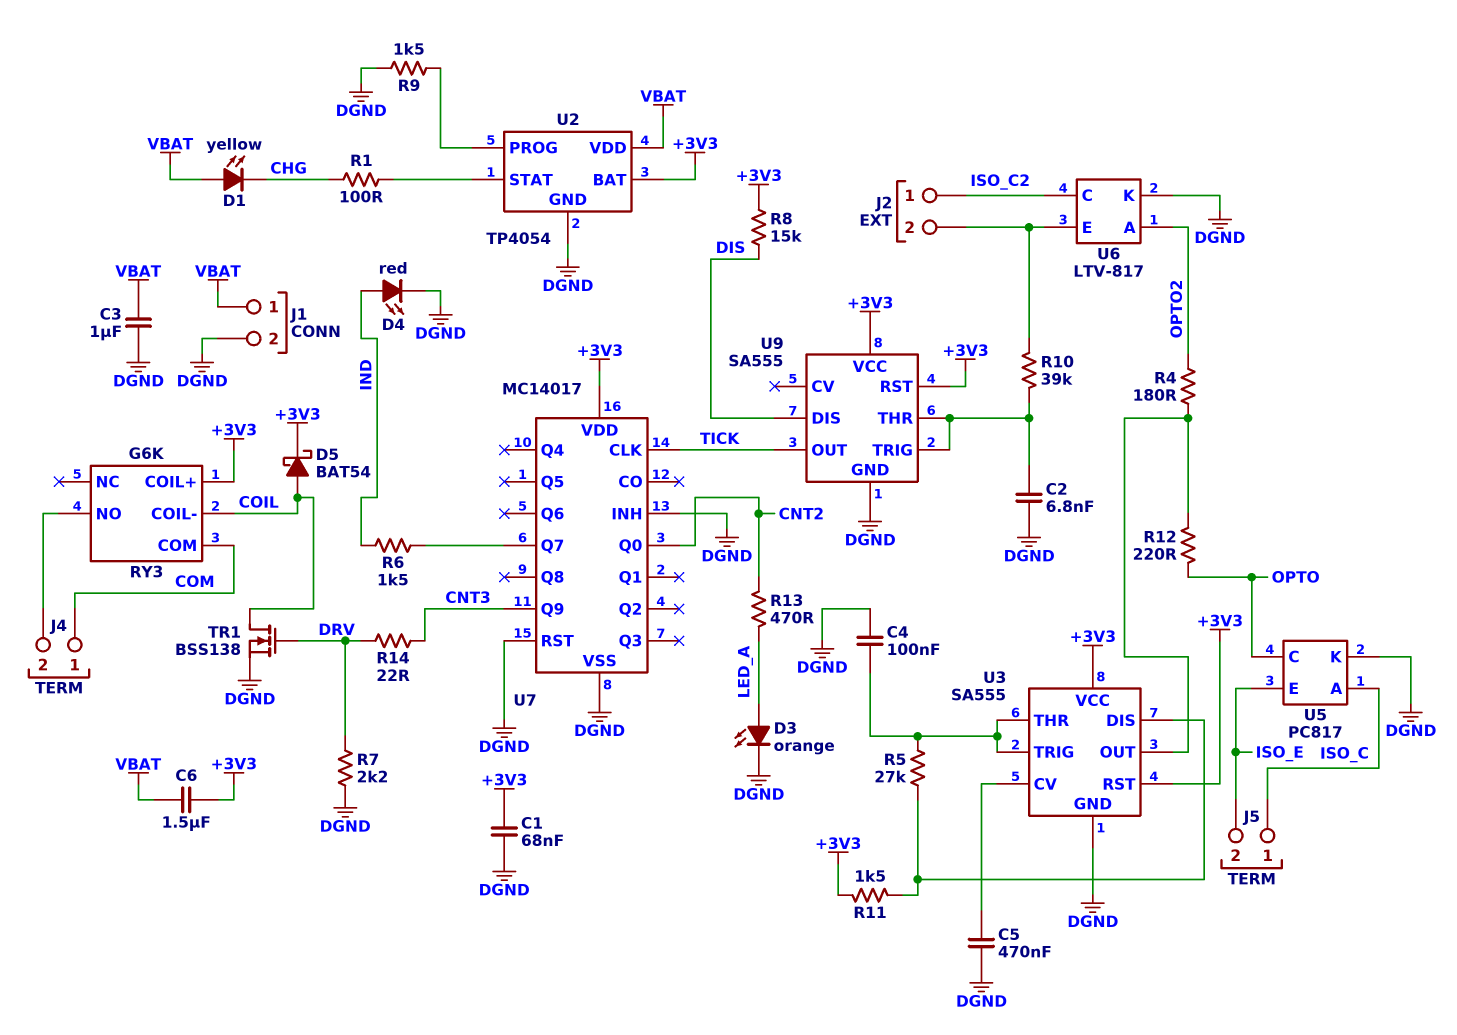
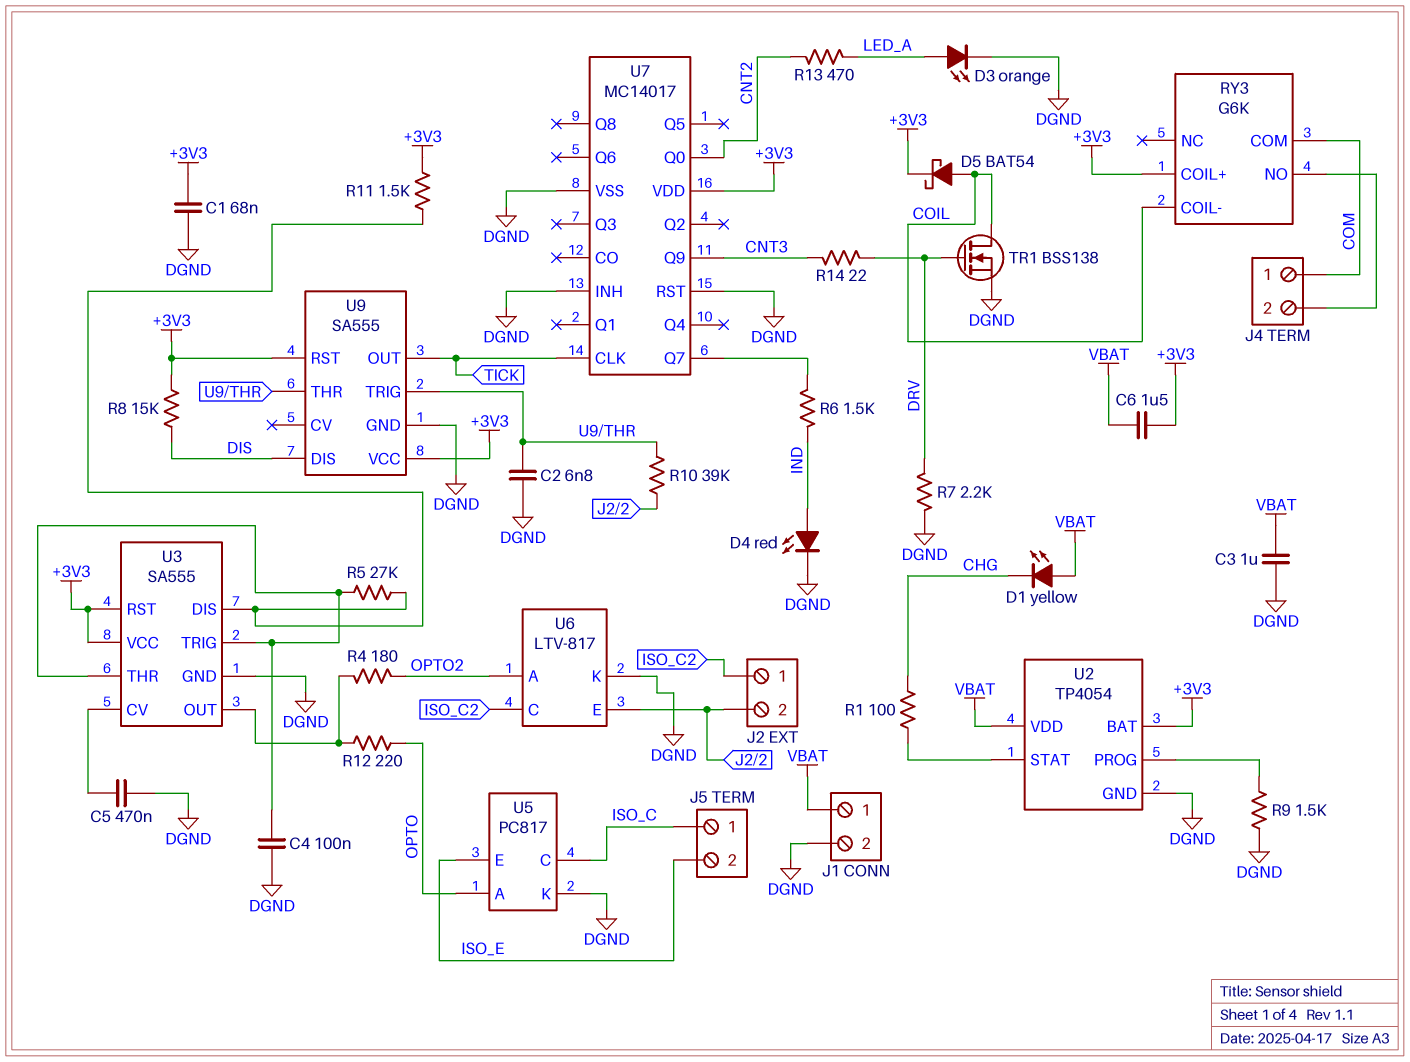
U5 pin A: ISO_C -> OPTO
U5 pin C: OPTO -> ISO_C

